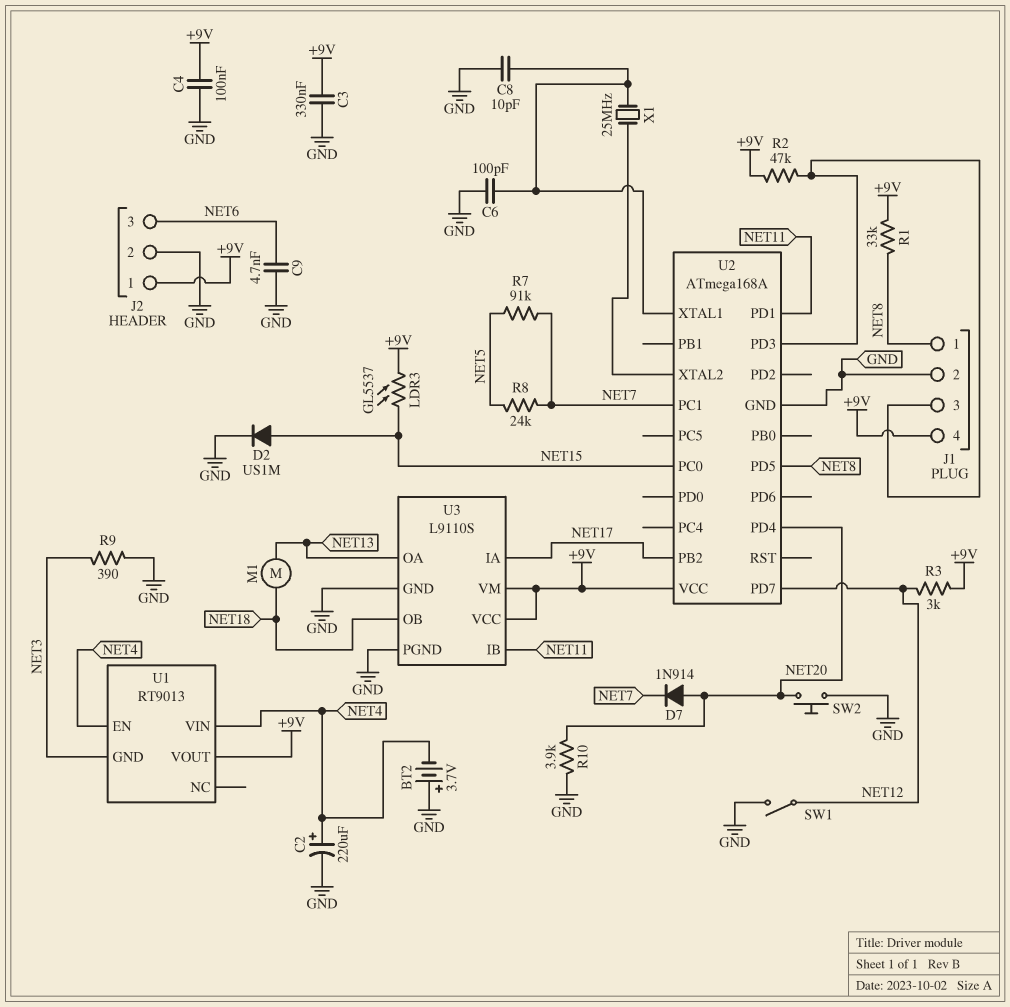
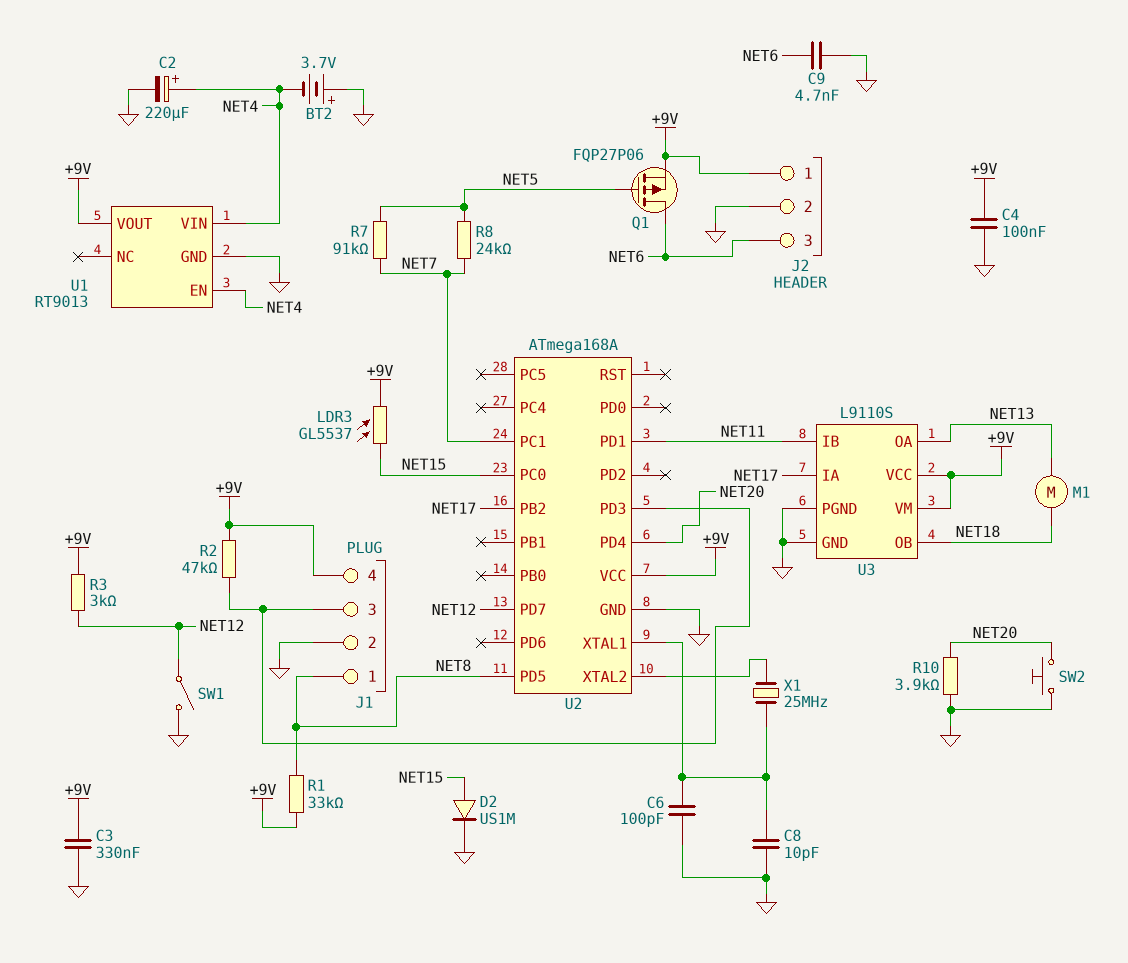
D7: diode 1N914 (A NET20, K NET7) -> none
Q1: none -> PMOS FQP27P06 (G NET5, D NET6, S +9V)
R9: 390 (GND, NET3) -> none
U1 pin GND: NET3 -> GND

